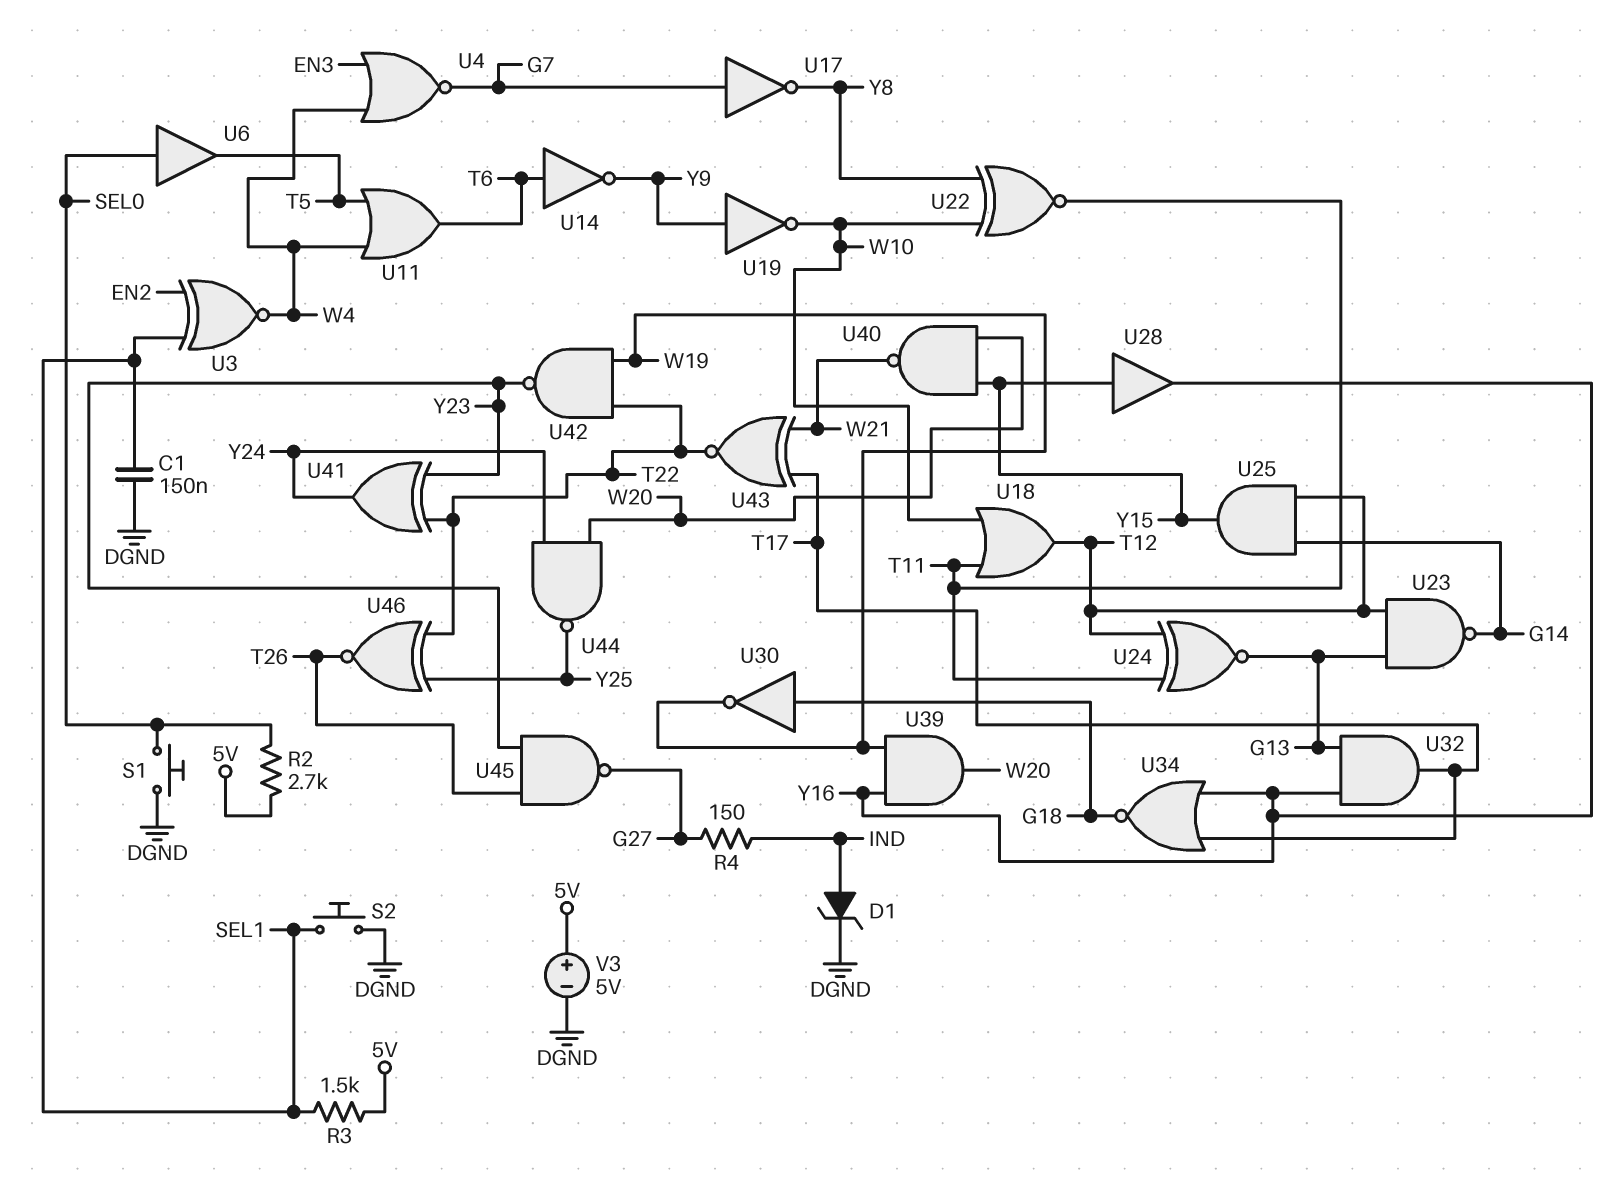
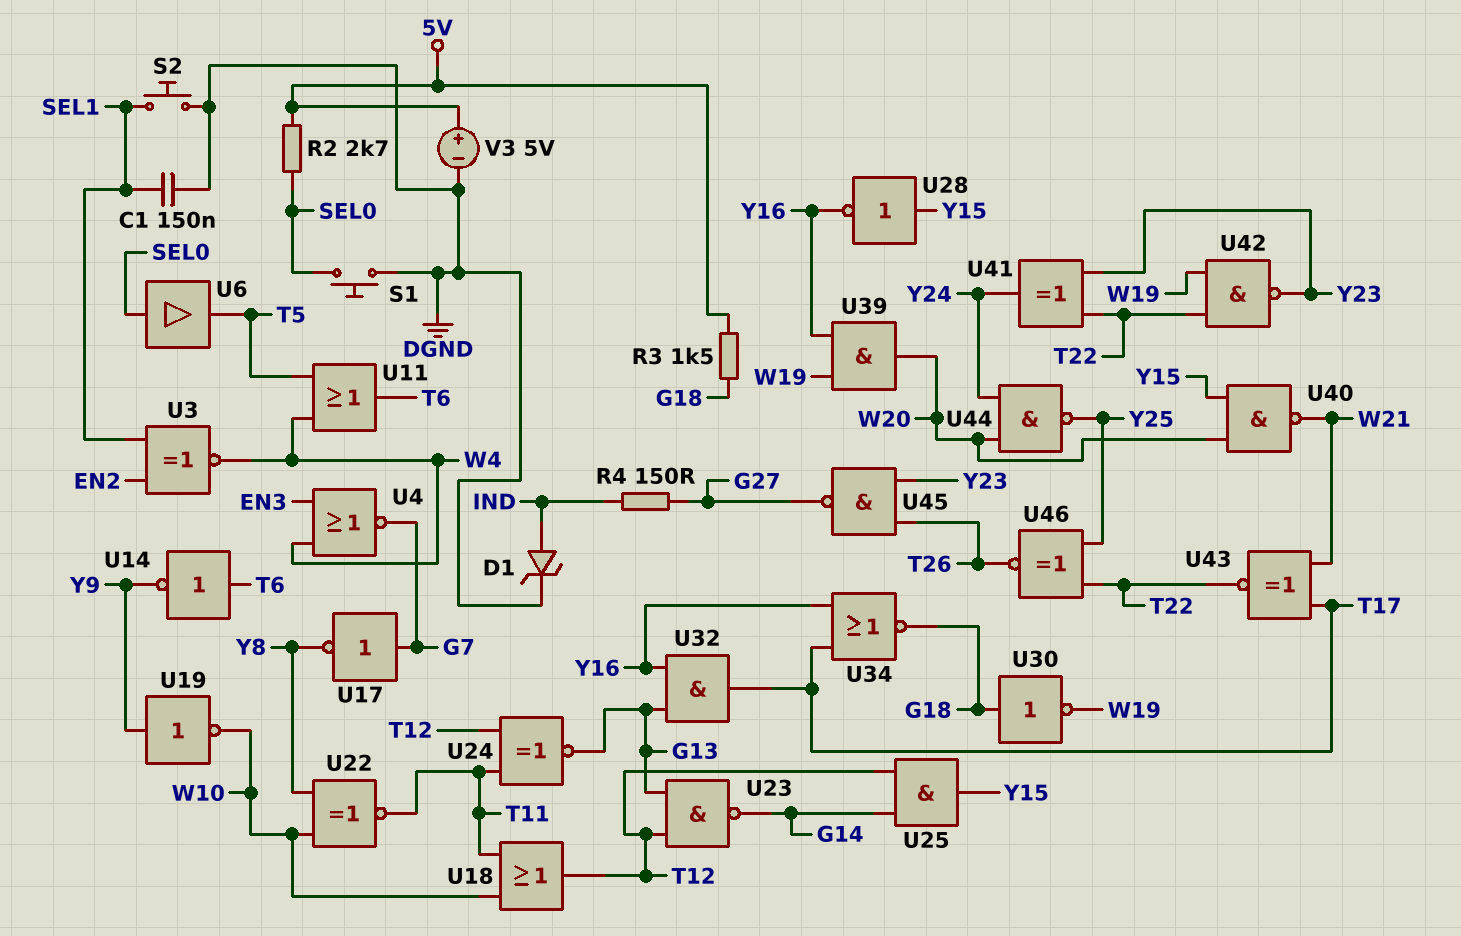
R3: 1.5k (5V, SEL1) -> 1.5k (5V, G18)
U28: buffer (in Y15, out Y16) -> NOT (in Y15, out Y16)

